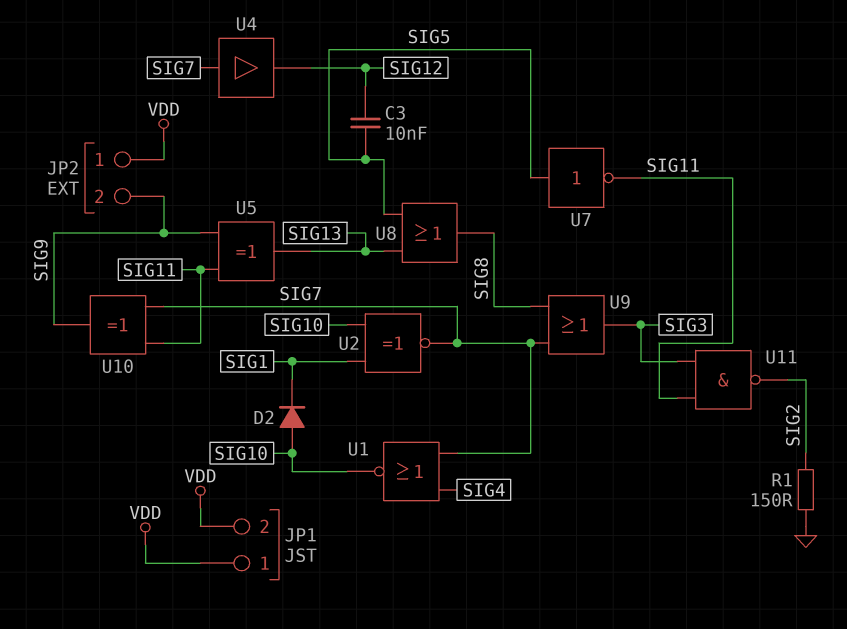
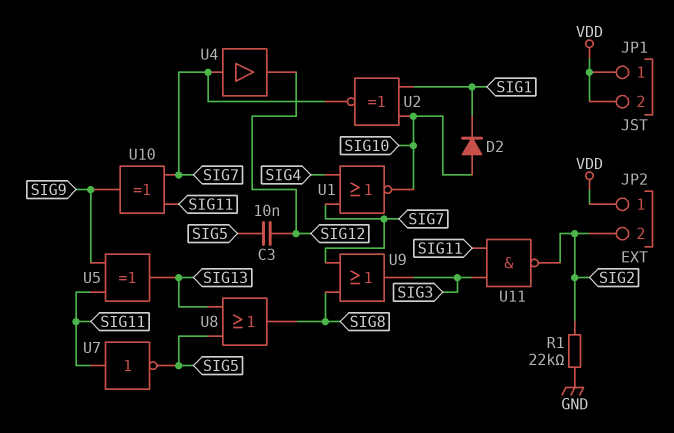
JP2 pin 2: SIG9 -> SIG2
R1: 150 (GND, SIG2) -> 22k (GND, SIG2)
U7: NOT (in SIG5, out SIG11) -> NOT (in SIG11, out SIG5)

